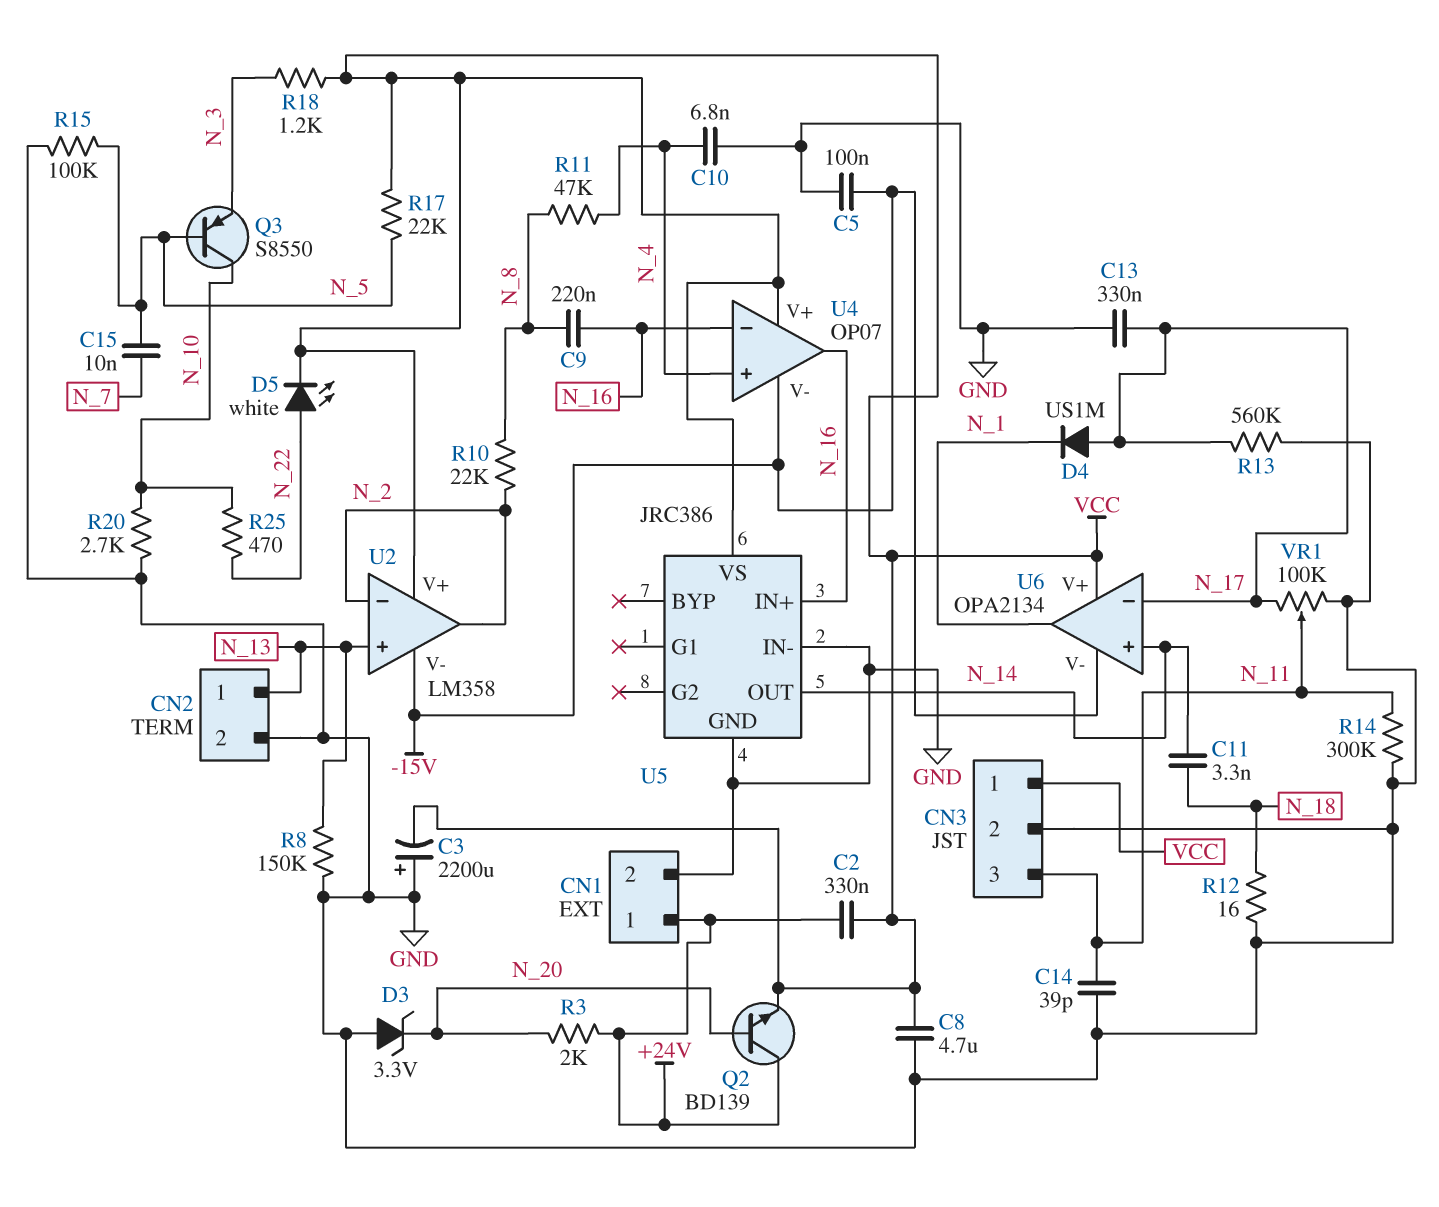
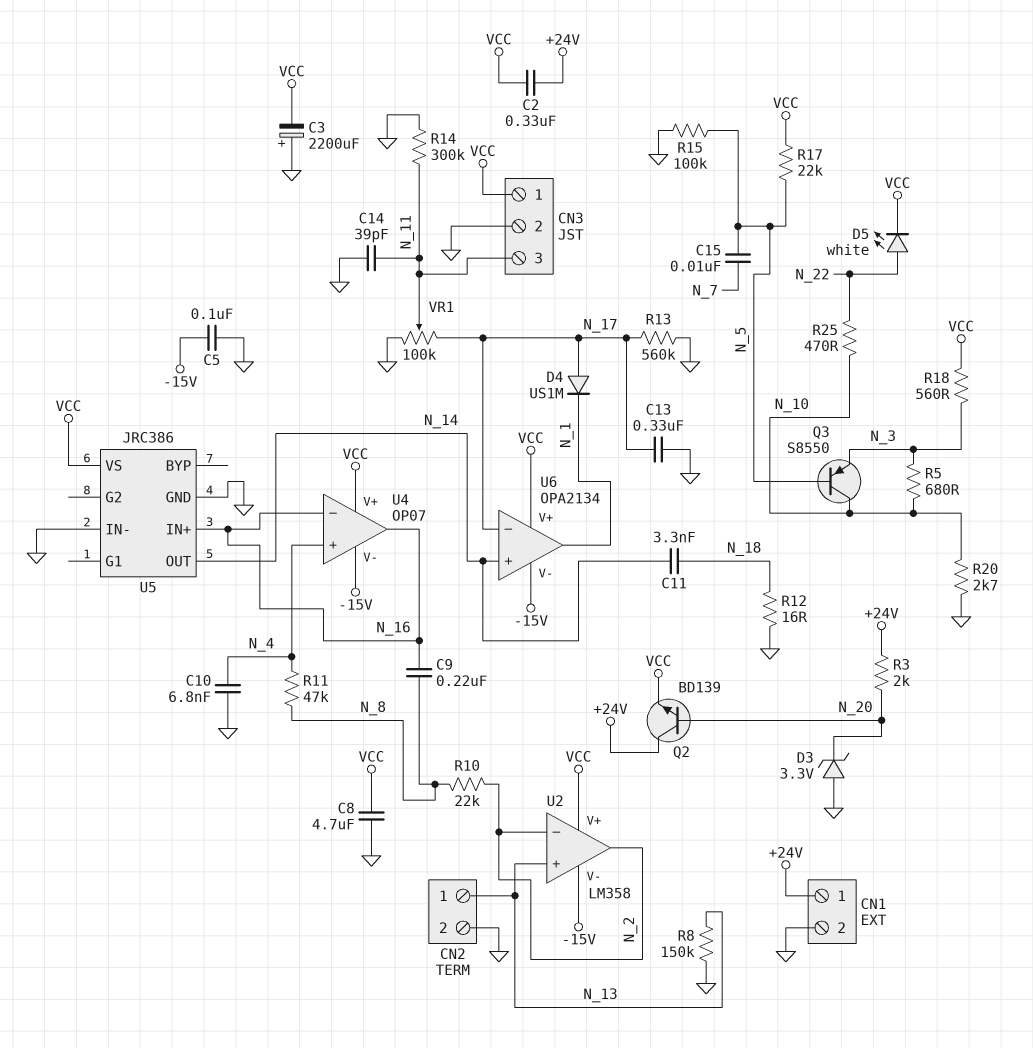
R5: none -> 680 (N_3, N_10)
R18: 1.2k (N_3, VCC) -> 560 (N_3, VCC)

